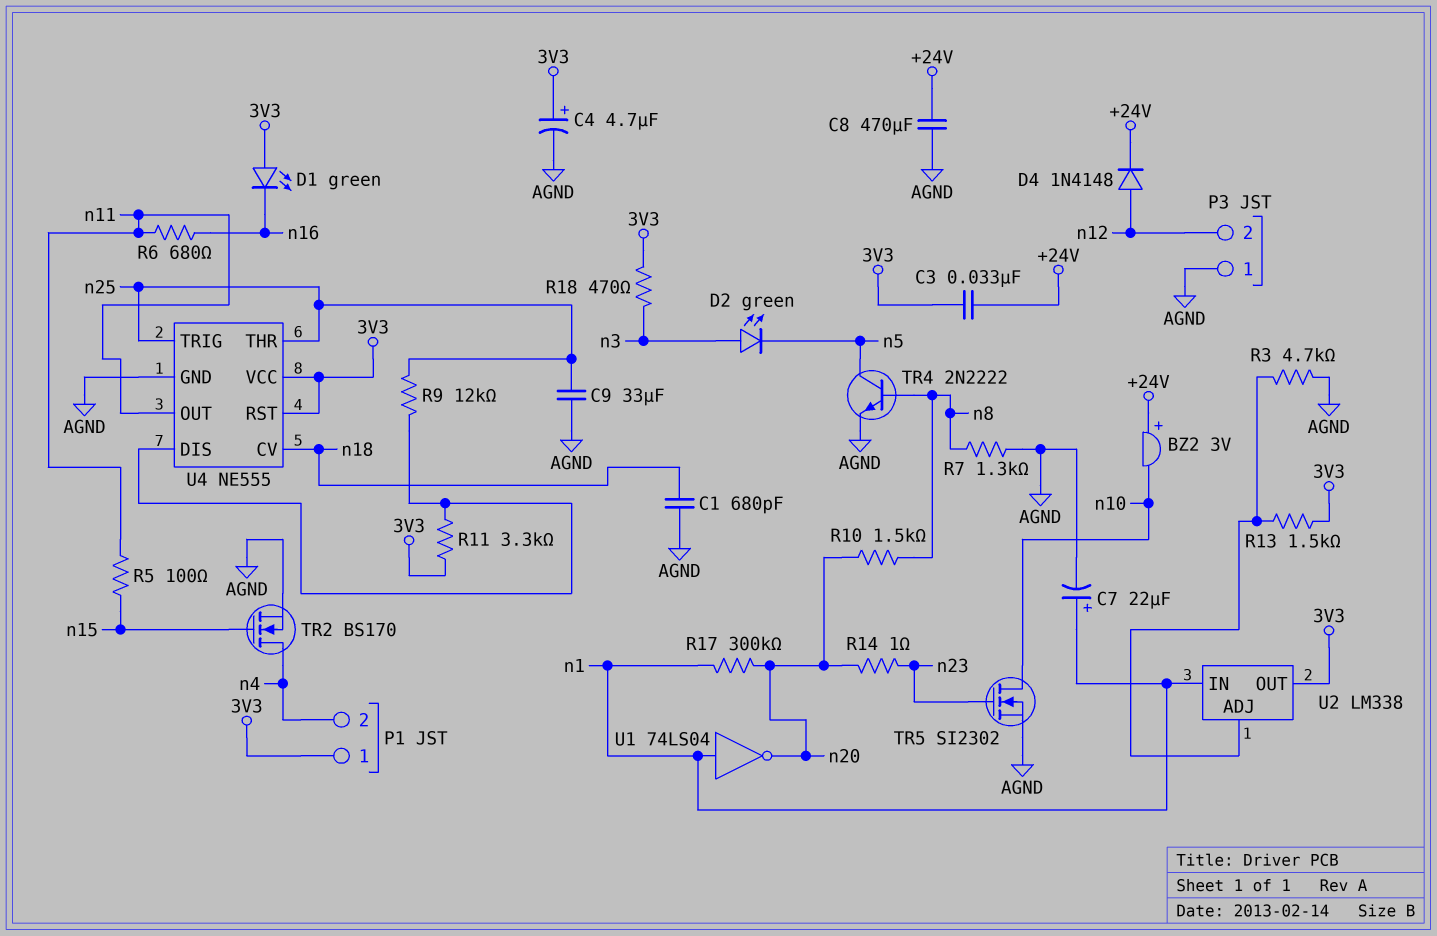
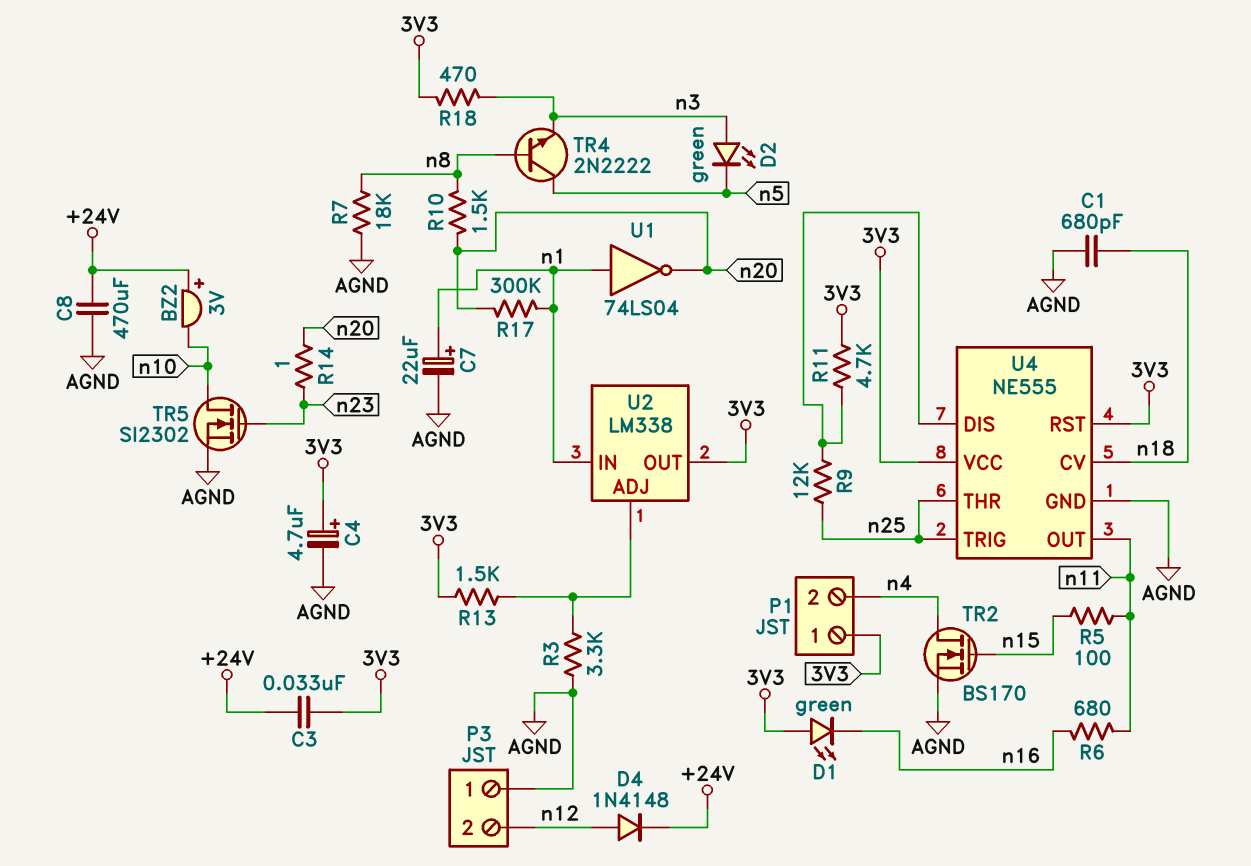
C9: 33uF (AGND, n25) -> none
R3: 4.7k (AGND, U2/ADJ) -> 3.3k (AGND, U2/ADJ)
R7: 1.3k (AGND, n8) -> 18k (AGND, n8)
R11: 3.3k (3V3, U4/DIS) -> 4.7k (3V3, U4/DIS)
TR4: NPN 2N2222 (B n8, C n5, E AGND) -> NPN 2N2222 (B n8, C n5, E n3)

